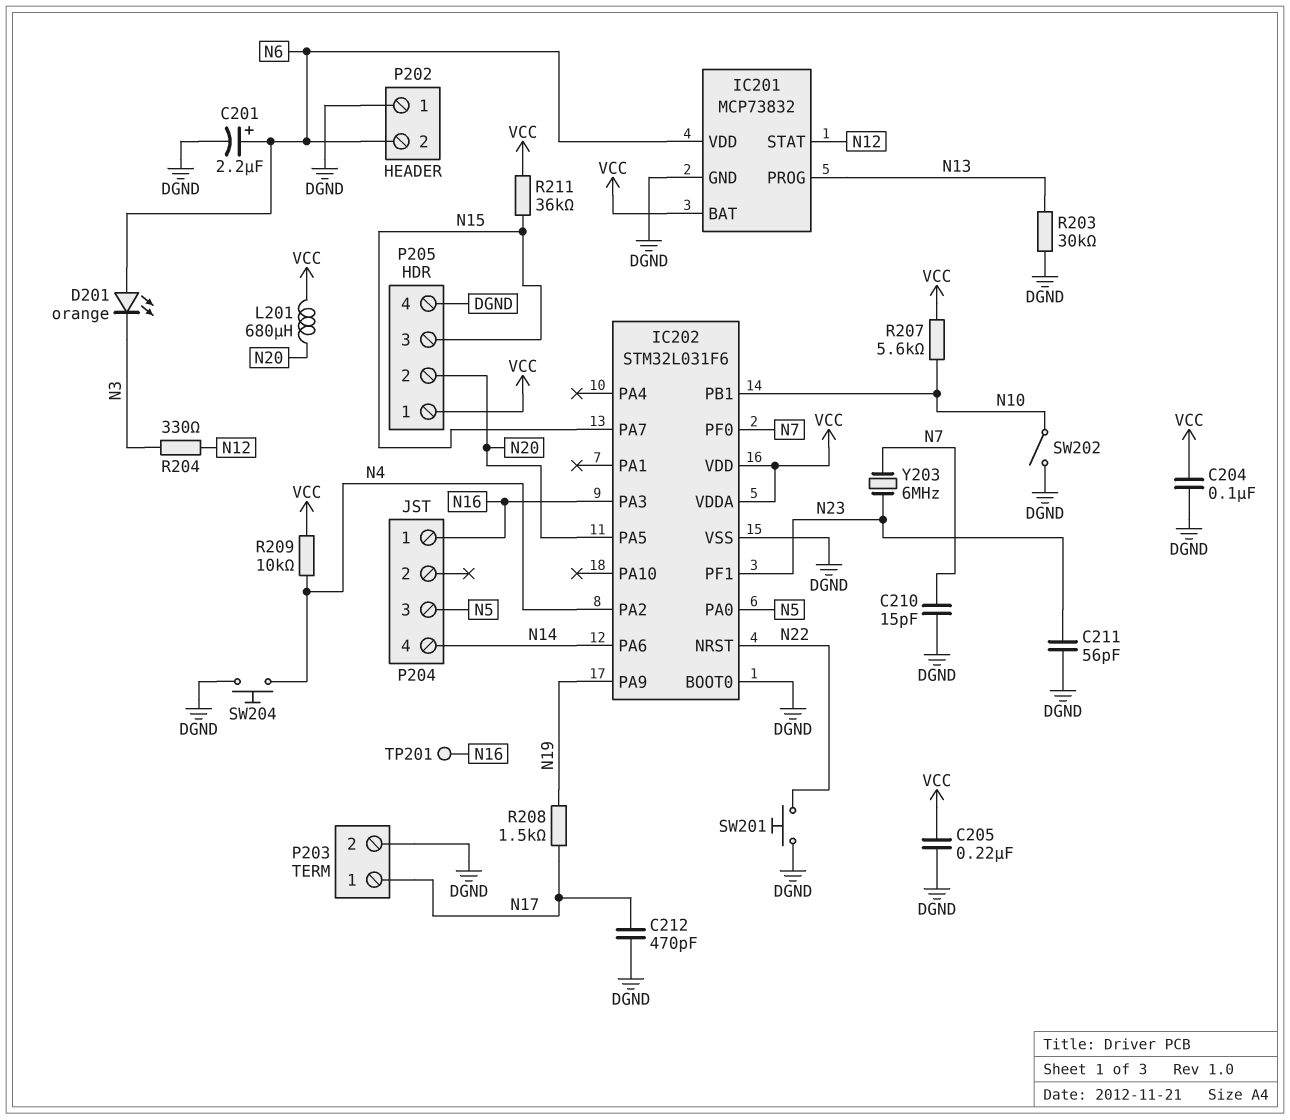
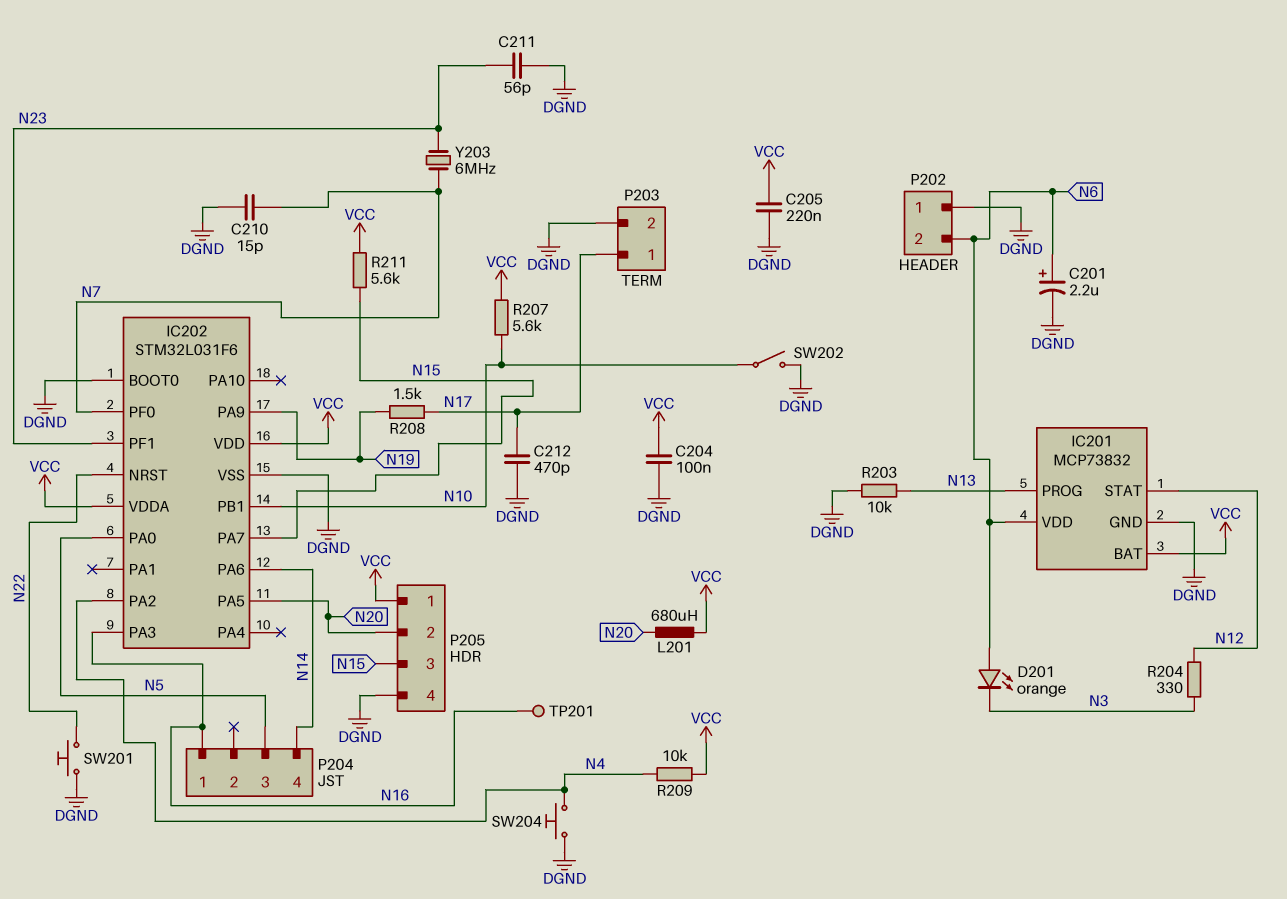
R203: 30k (DGND, N13) -> 10k (DGND, N13)
R211: 36k (N15, VCC) -> 5.6k (N15, VCC)

